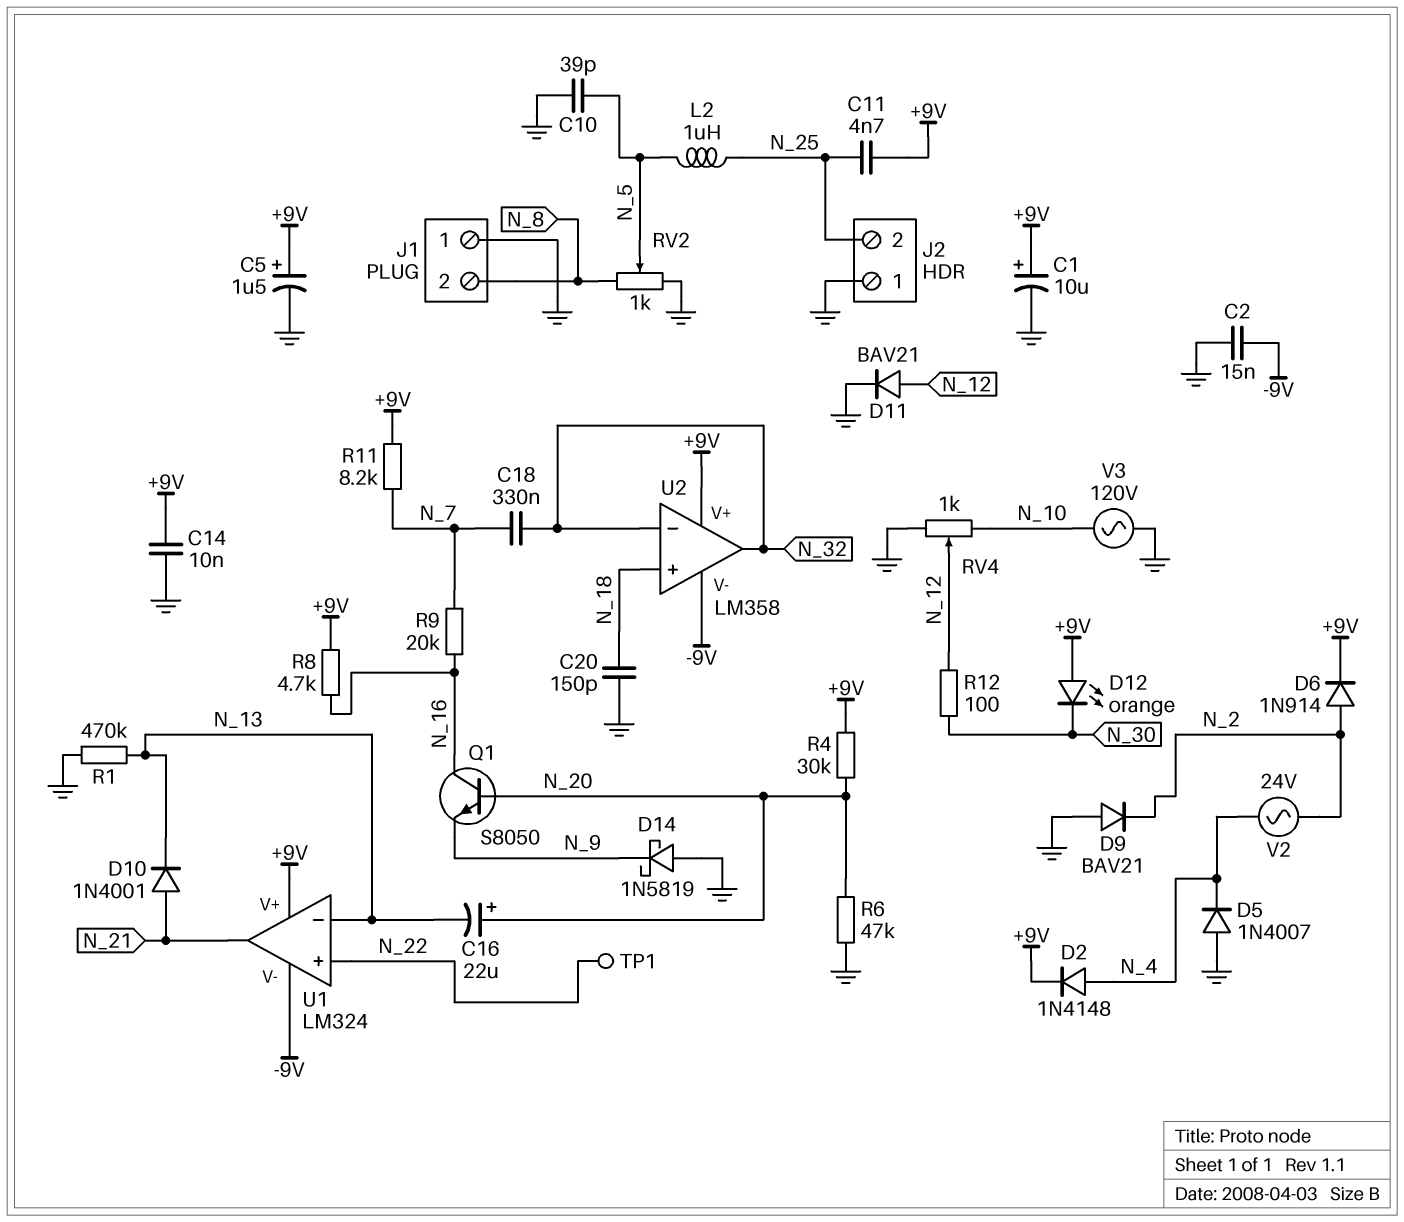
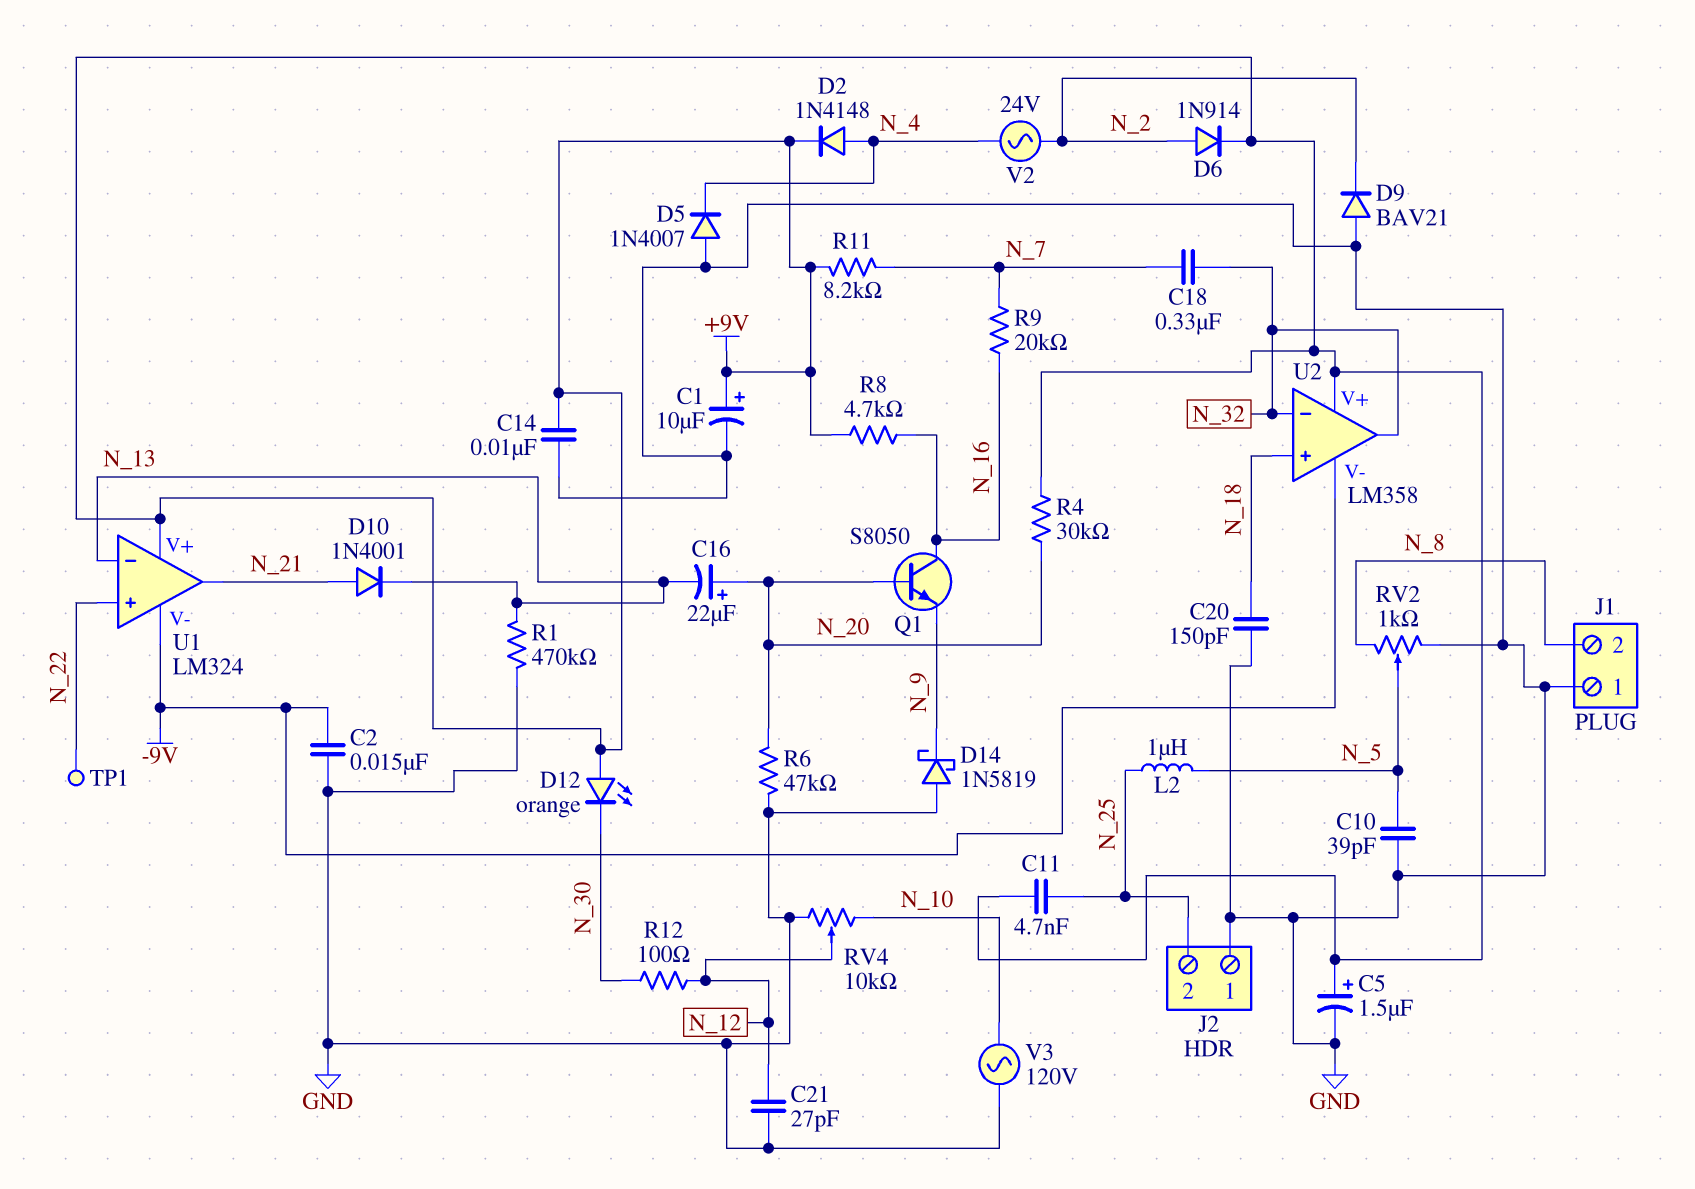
C21: none -> 27pF (GND, N_12)
D11: diode BAV21 (A N_12, K GND) -> none
RV4: 1k (GND, N_10, wiper N_12) -> 10k (GND, N_10, wiper N_12)

